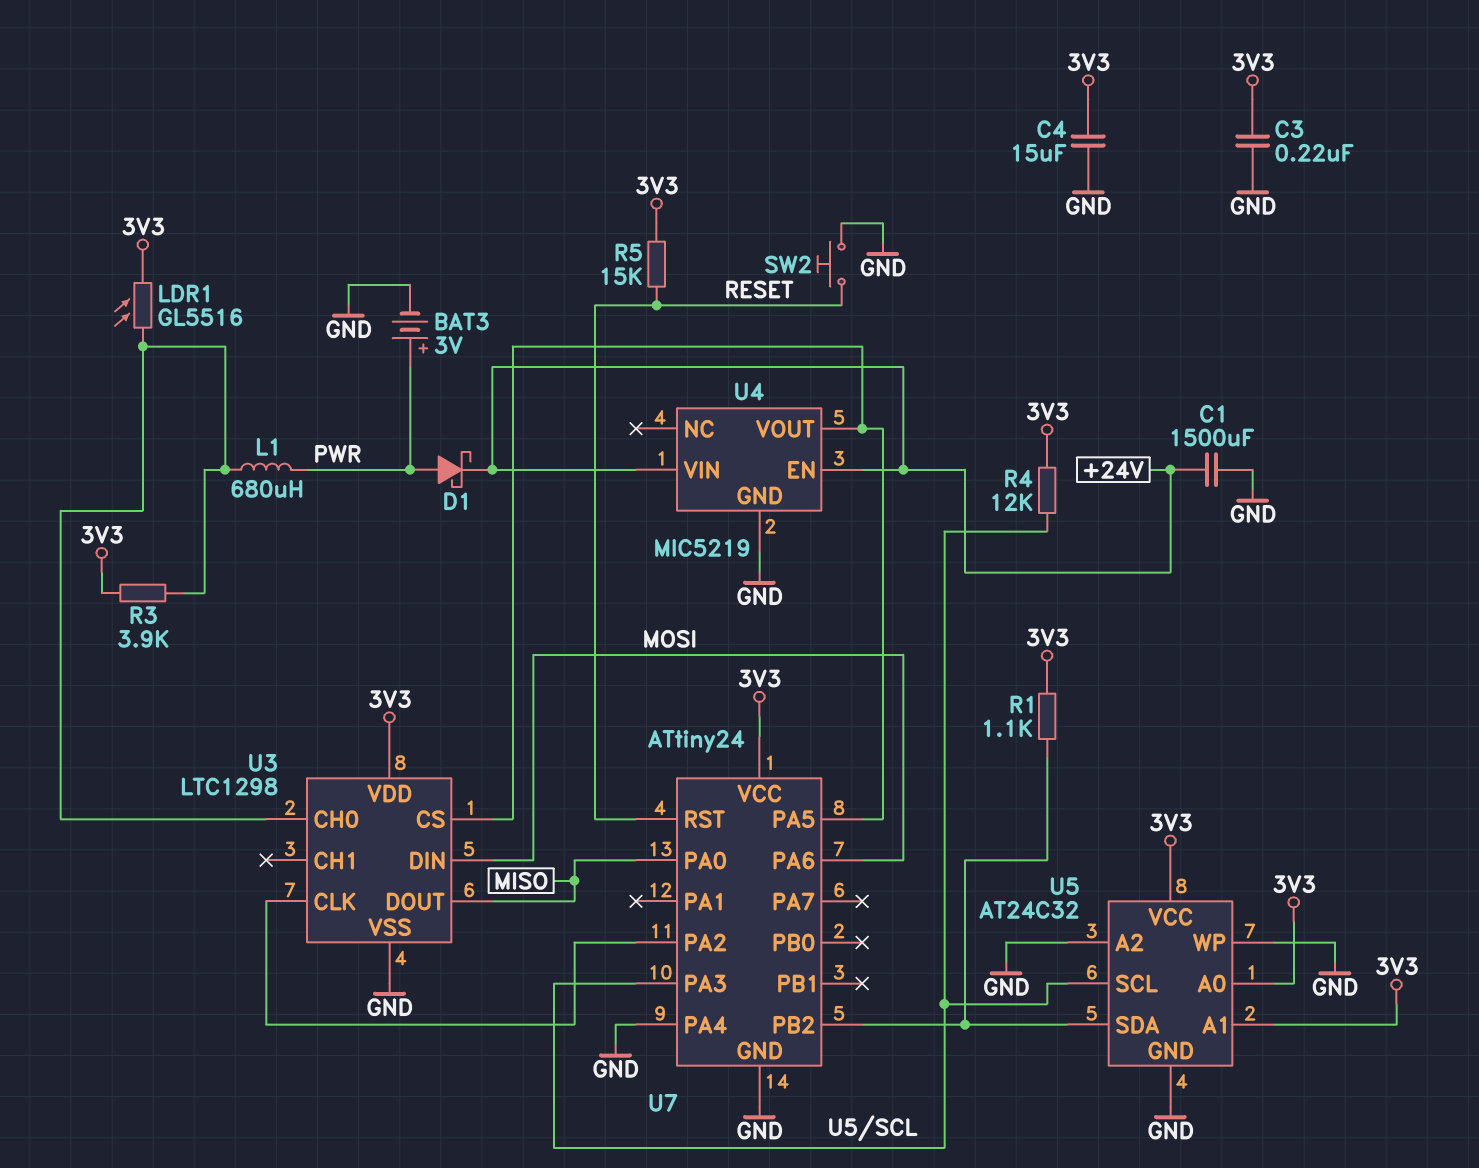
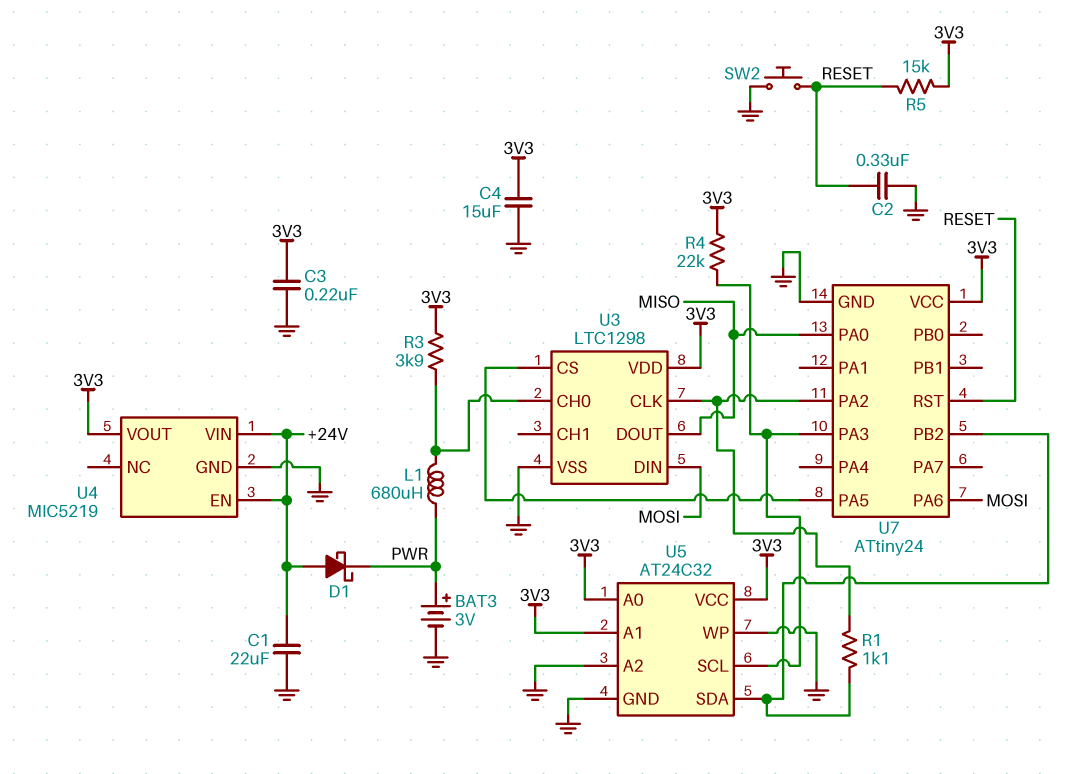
C1: 1500uF (+24V, GND) -> 22uF (+24V, GND)
C2: none -> 330nF (GND, RESET)
D1: schottky (A PWR, K +24V) -> schottky (A +24V, K PWR)
LDR1: GL5516 (3V3, U3/CH0) -> none
R1: 1.1k (3V3, U5/SDA) -> 1.1k (U3/CLK, U5/SDA)
R4: 12k (3V3, U5/SCL) -> 22k (3V3, U5/SCL)
U4 pin VOUT: U3/CS -> 3V3
U7 pin PA4: GND -> none

